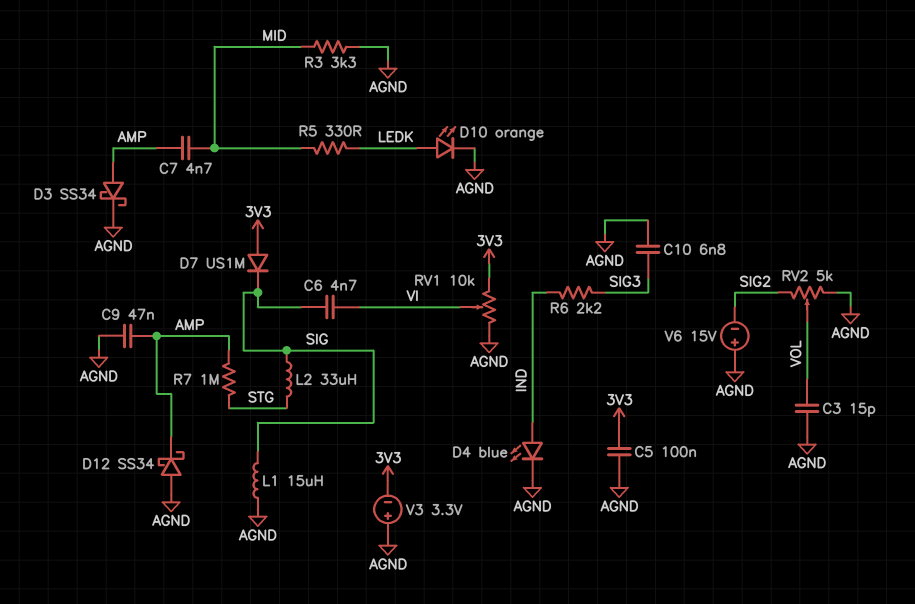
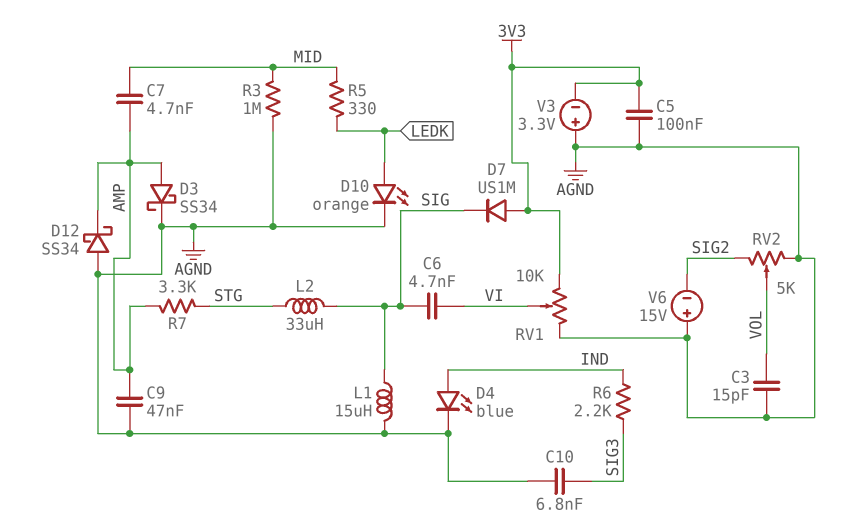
R3: 3.3k (AGND, MID) -> 1M (AGND, MID)
R7: 1M (AMP, STG) -> 3.3k (AMP, STG)

